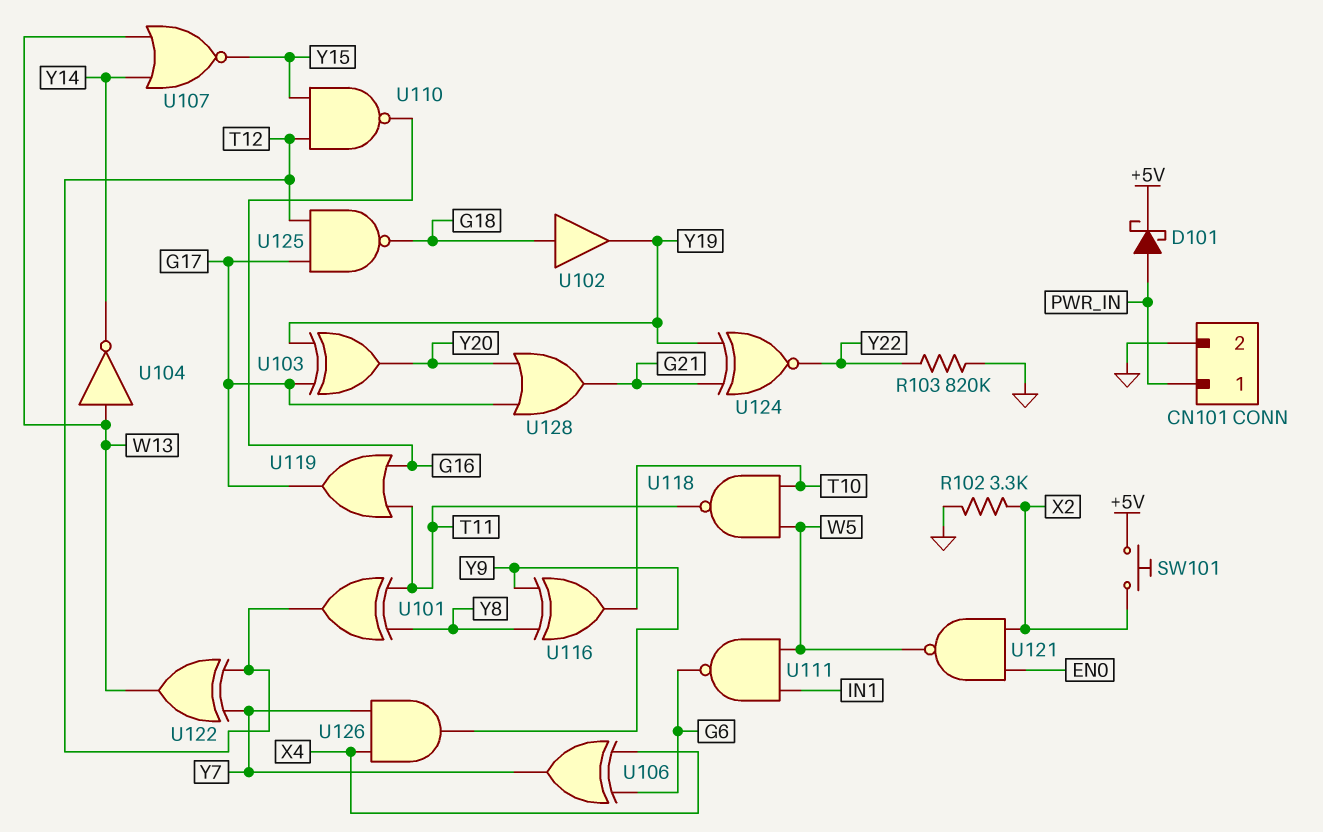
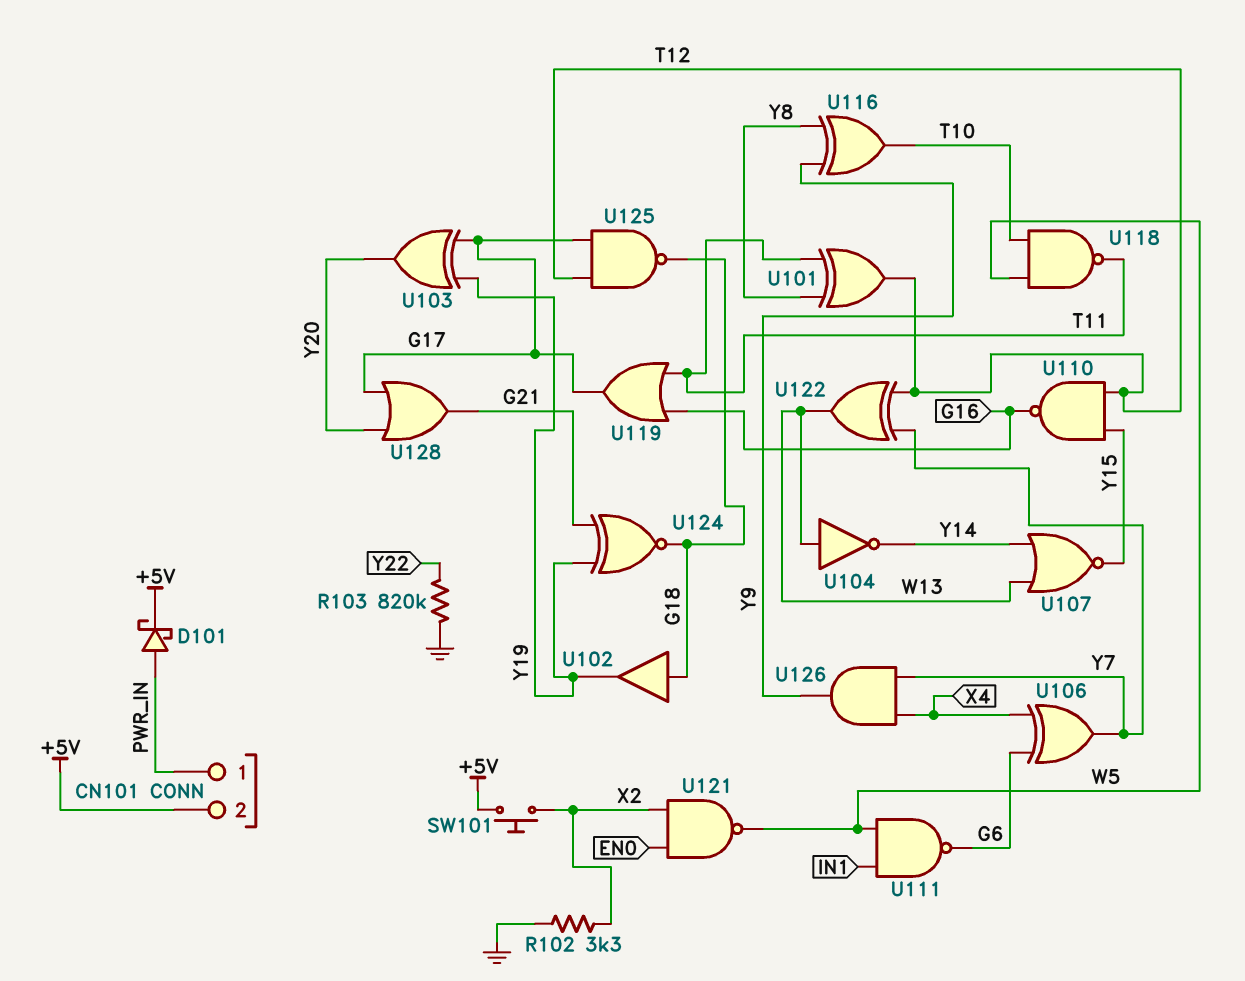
CN101 pin 2: GND -> +5V
U124: XNOR (in G21, in Y19, out Y22) -> XNOR (in G21, in Y19, out G18)

